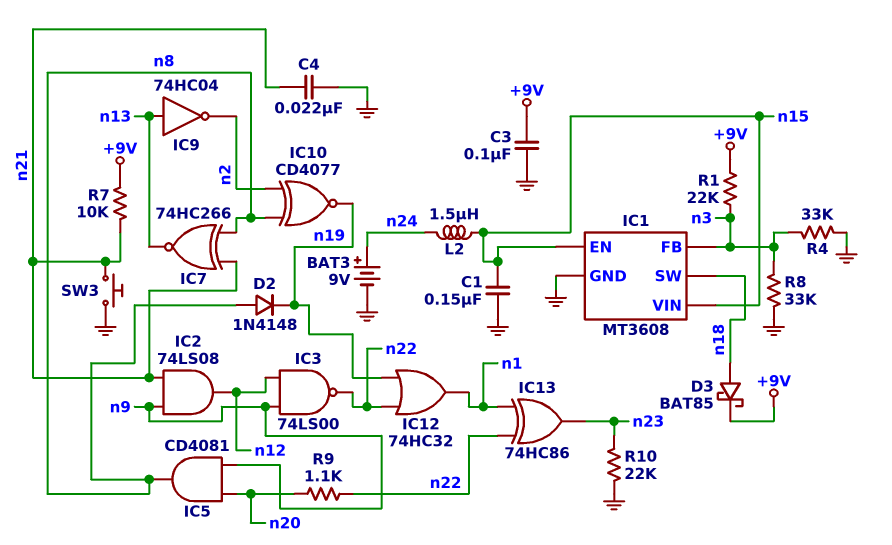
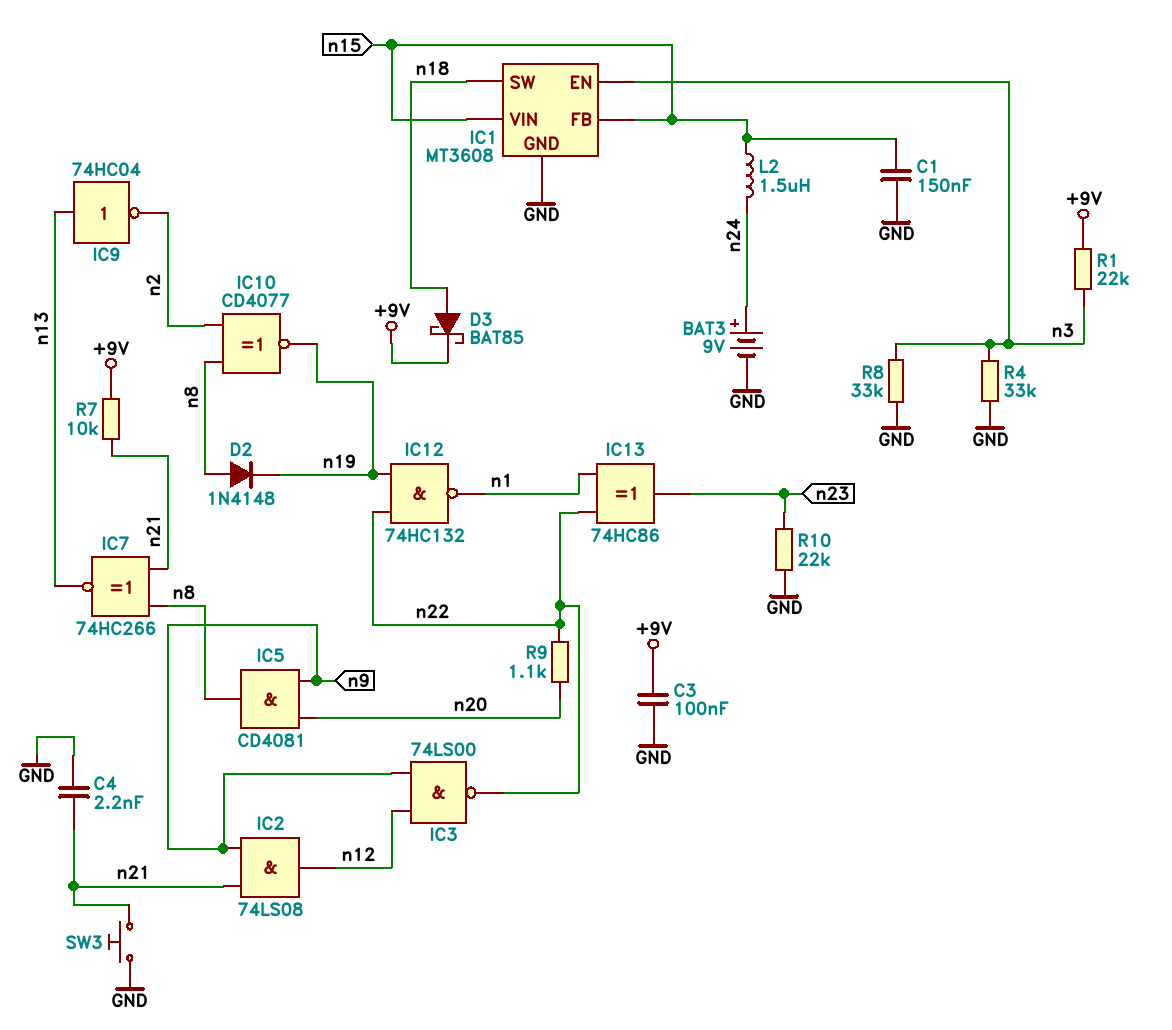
C4: 22nF (GND, n21) -> 2.2nF (GND, n21)
IC1 pin EN: n15 -> n3
IC1 pin FB: n3 -> n15
IC12: OR 74HC32 (in n19, in n22, out n1) -> NAND 74HC132 (in n19, in n22, out n1)

